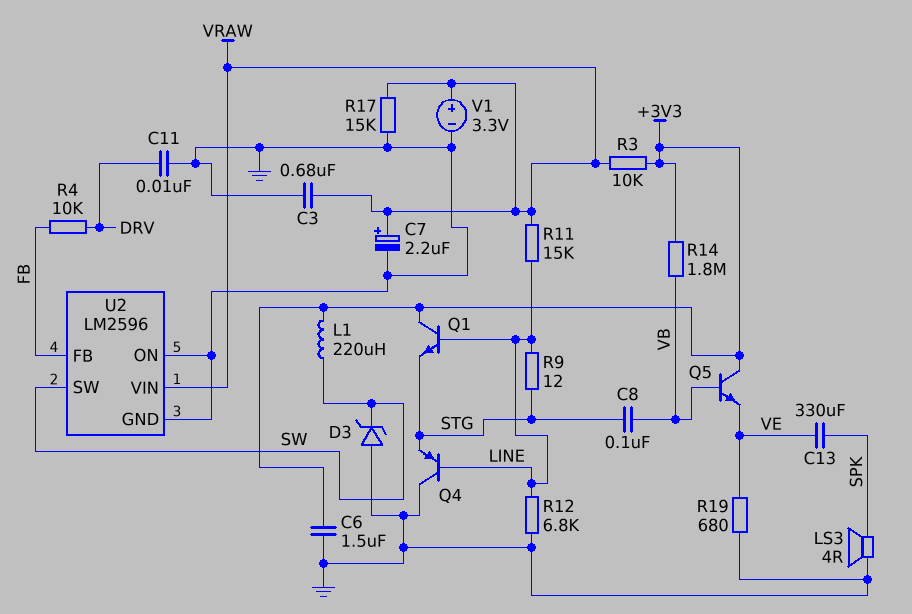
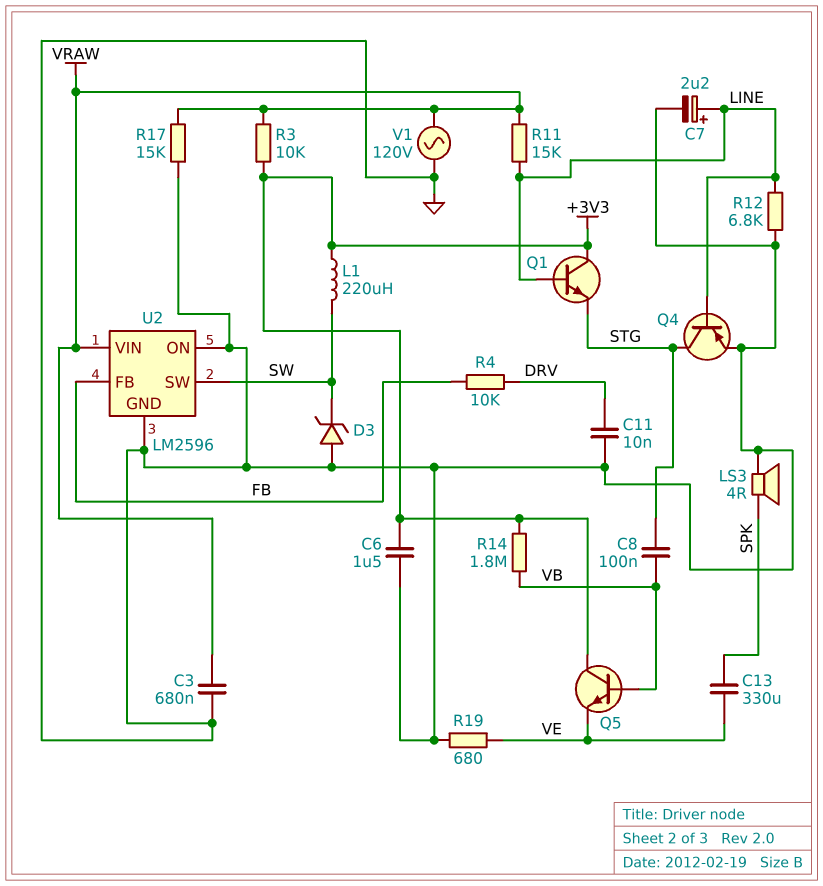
C7: 2.2uF (plus VRAW, minus GND) -> 2.2uF (plus LINE, minus GND)
Q4: PNP (B LINE, C GND, E STG) -> PNP (B LINE, C STG, E GND)
R9: 12 (LINE, STG) -> none
V1: 3.3V (plus VRAW, minus GND) -> AC 120V (GND, VRAW)

